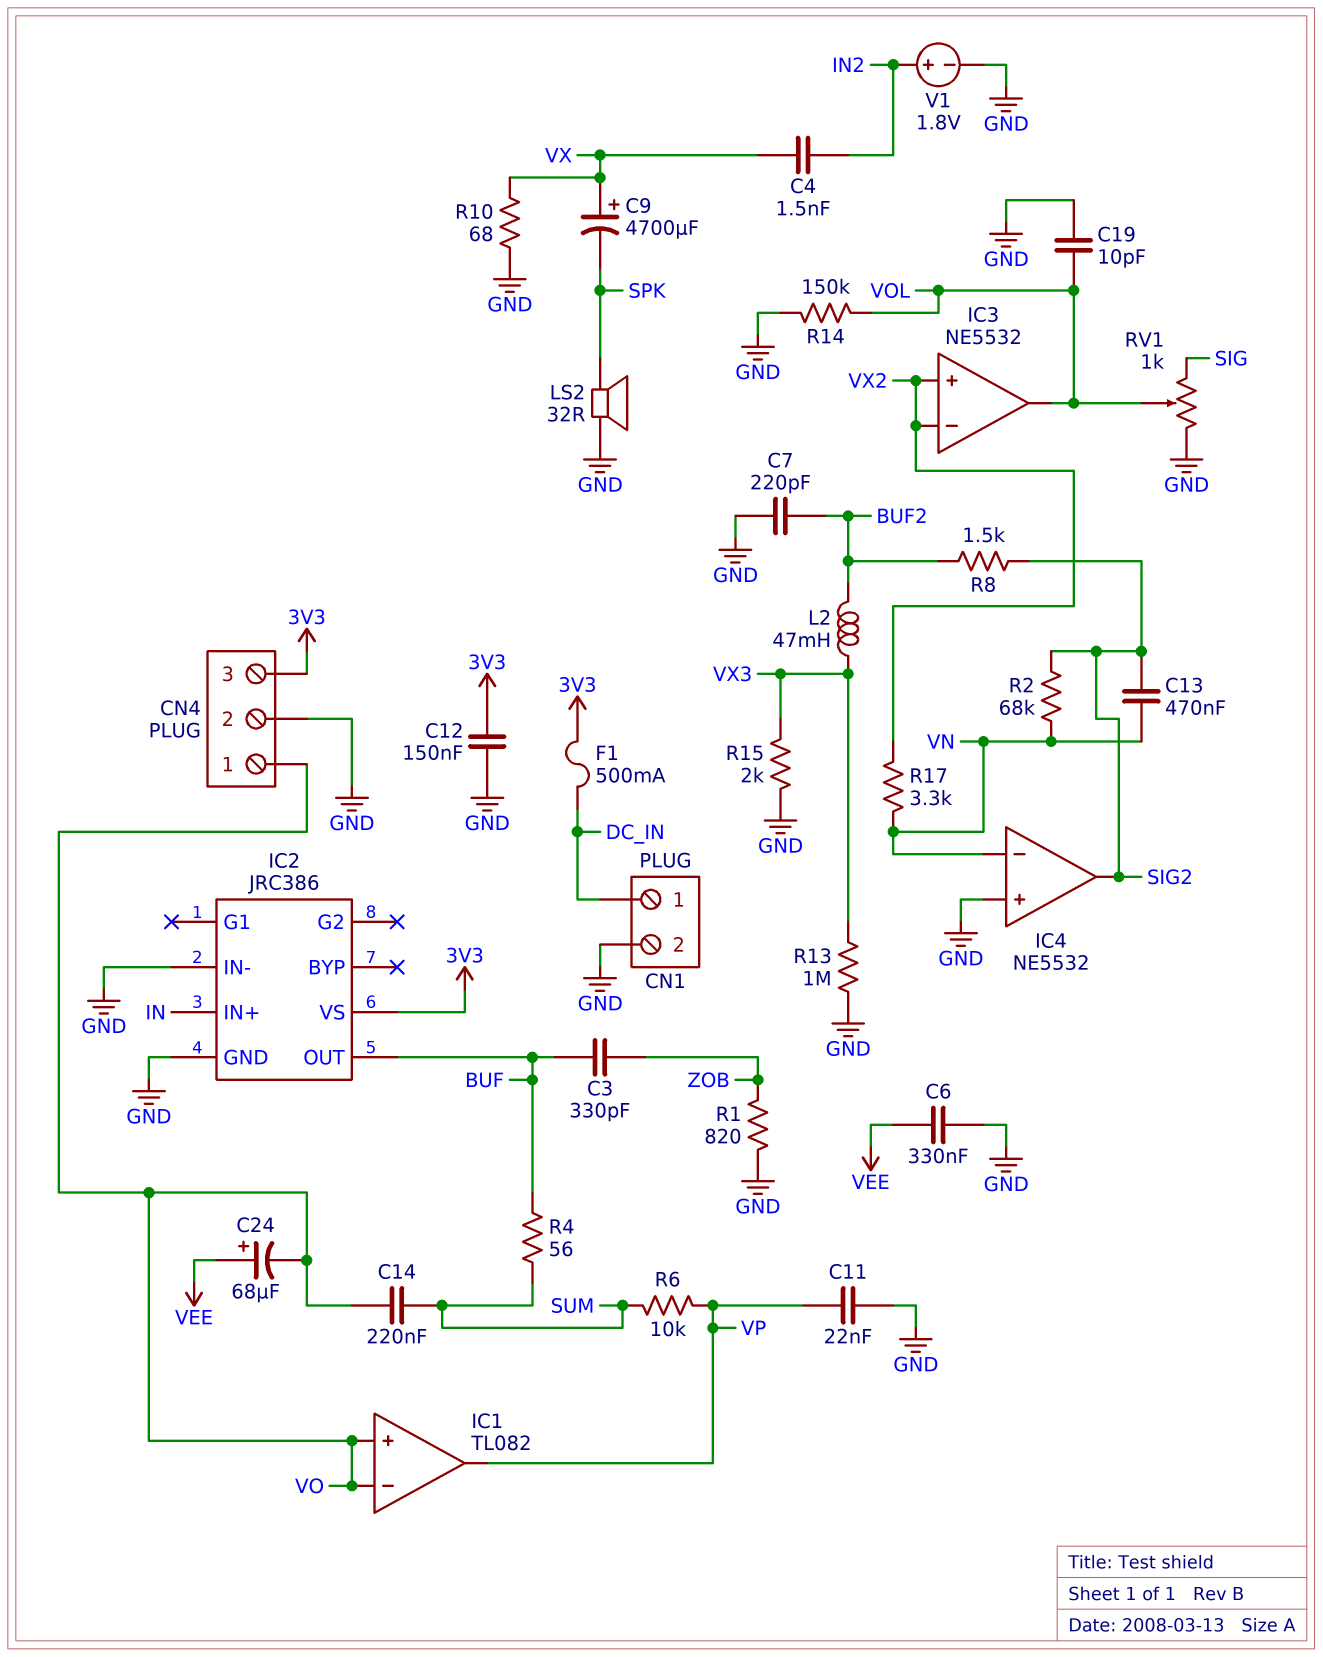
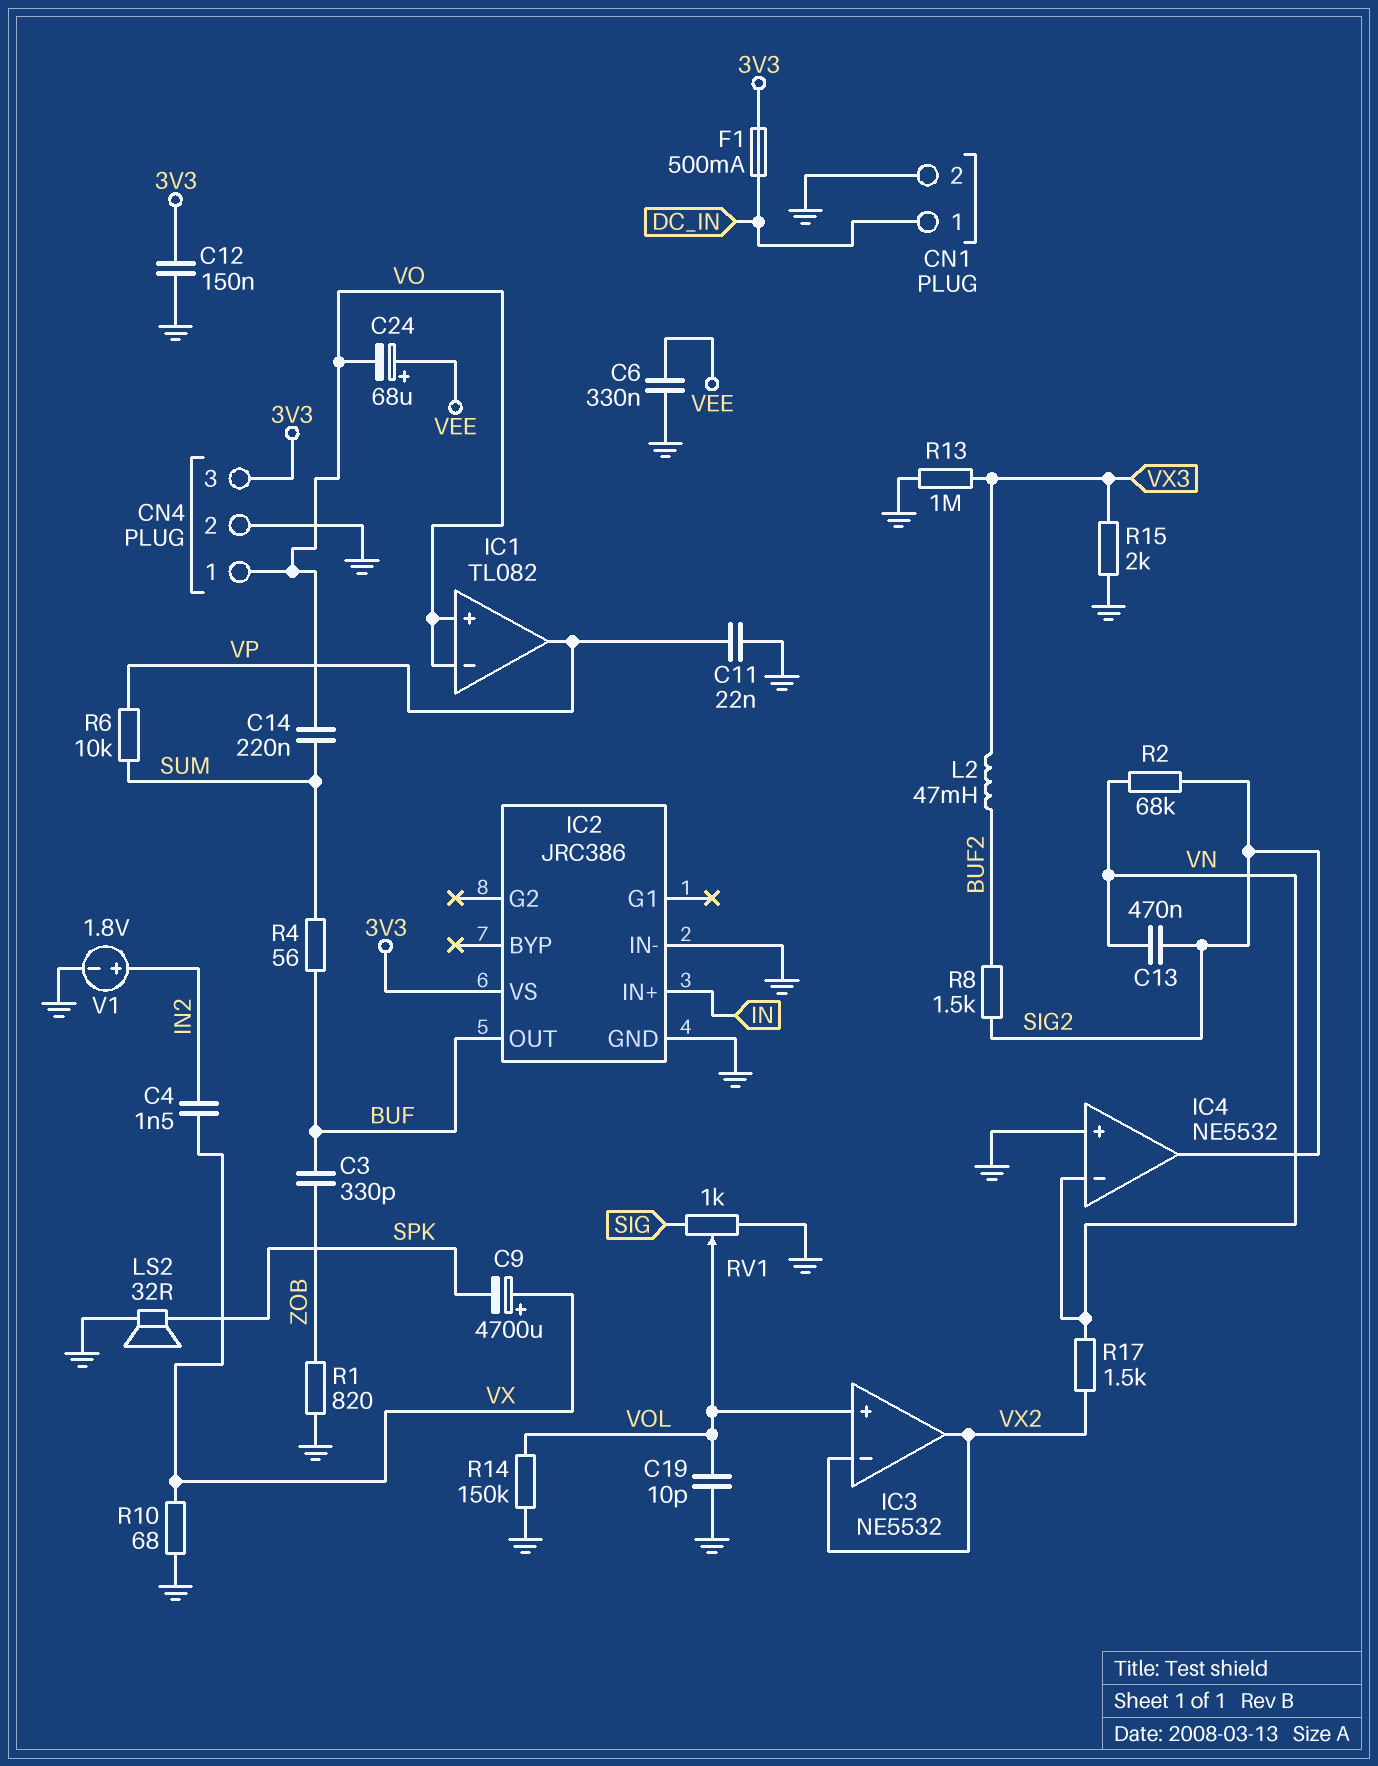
C7: 220pF (BUF2, GND) -> none
IC3 pin in+: VX2 -> VOL
IC3 pin out: VOL -> VX2
R17: 3.3k (VN, VX2) -> 1.5k (VN, VX2)

